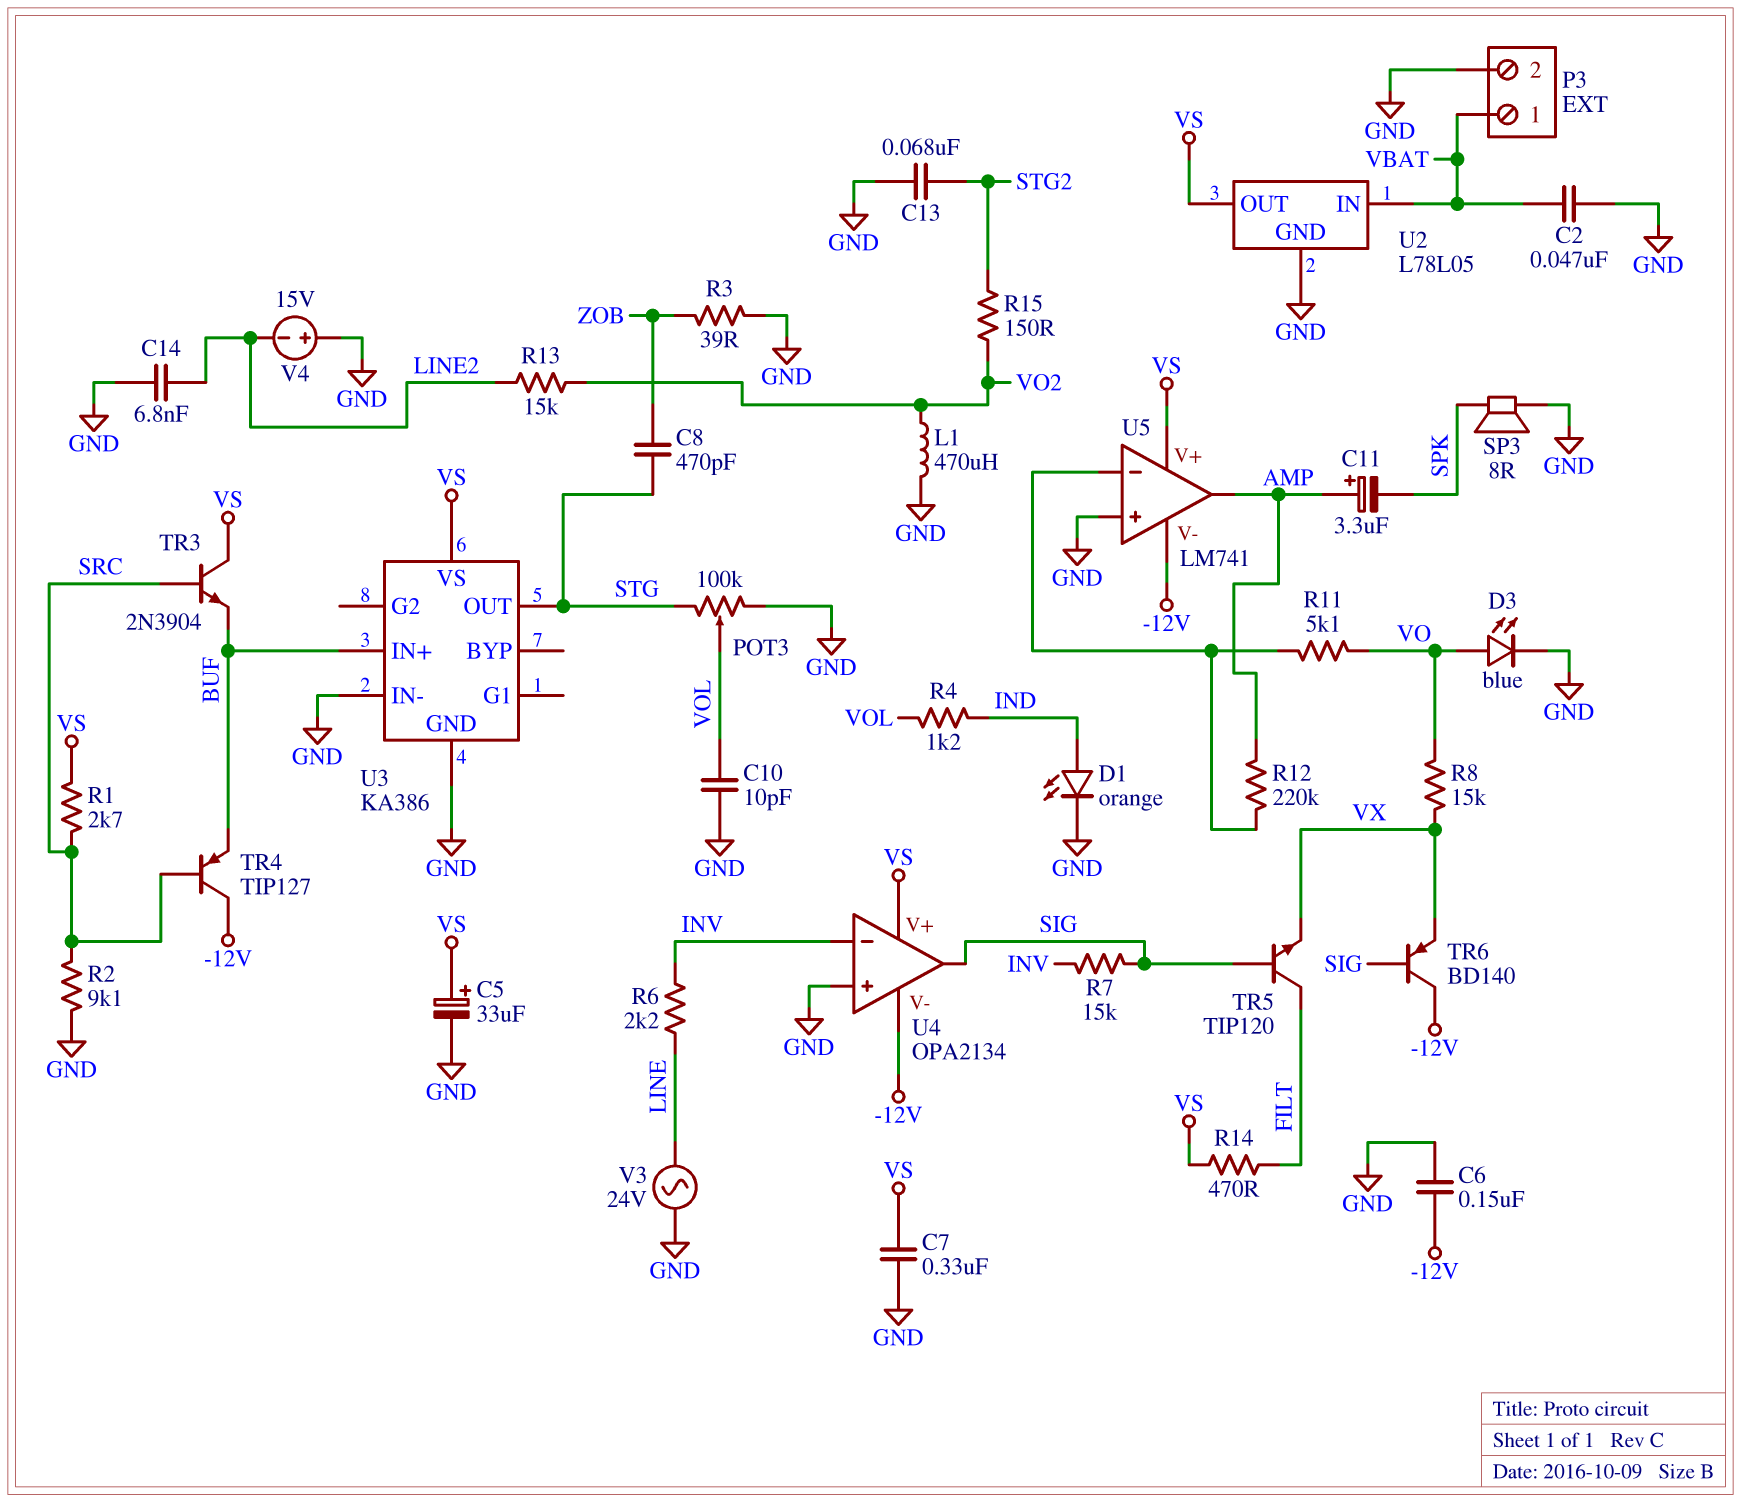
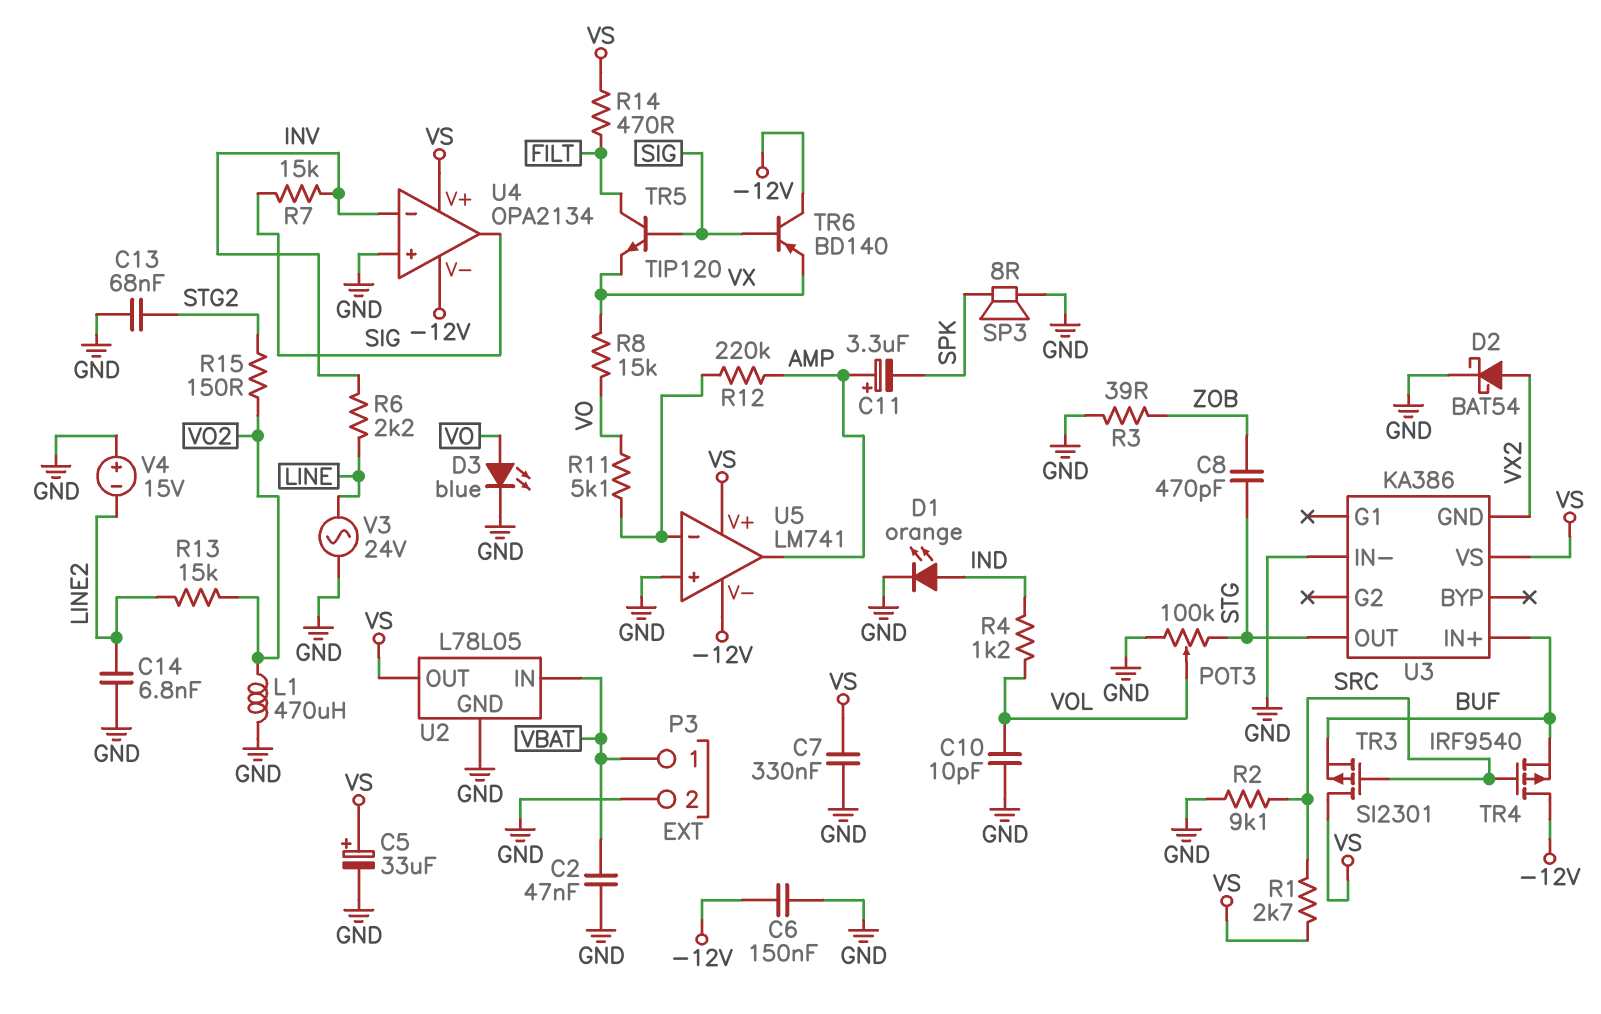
D2: none -> schottky BAT54 (A VX2, K GND)
TR3: NPN 2N3904 (B SRC, C VS, E BUF) -> PMOS SI2301 (G SRC, D VS, S BUF)
TR4: PNP TIP127 (B SRC, C -12V, E BUF) -> PMOS IRF9540 (G SRC, D -12V, S BUF)
U3 pin GND: GND -> VX2

